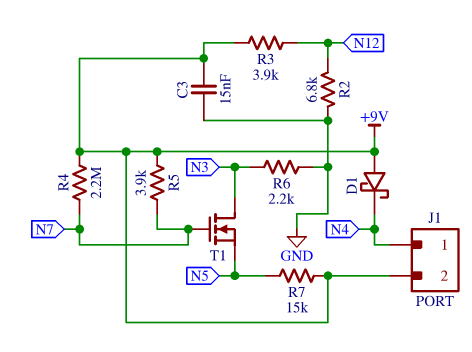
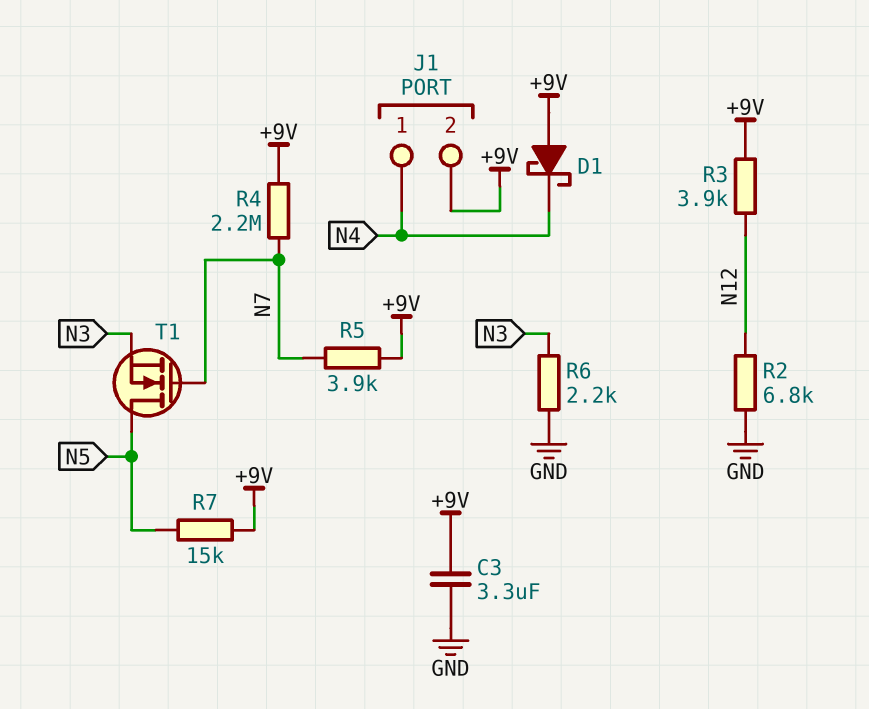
C3: 15nF (+9V, GND) -> 3.3uF (+9V, GND)
T1: NMOS (G N7, D N3, S N5) -> NMOS (G N7, D N5, S N3)

